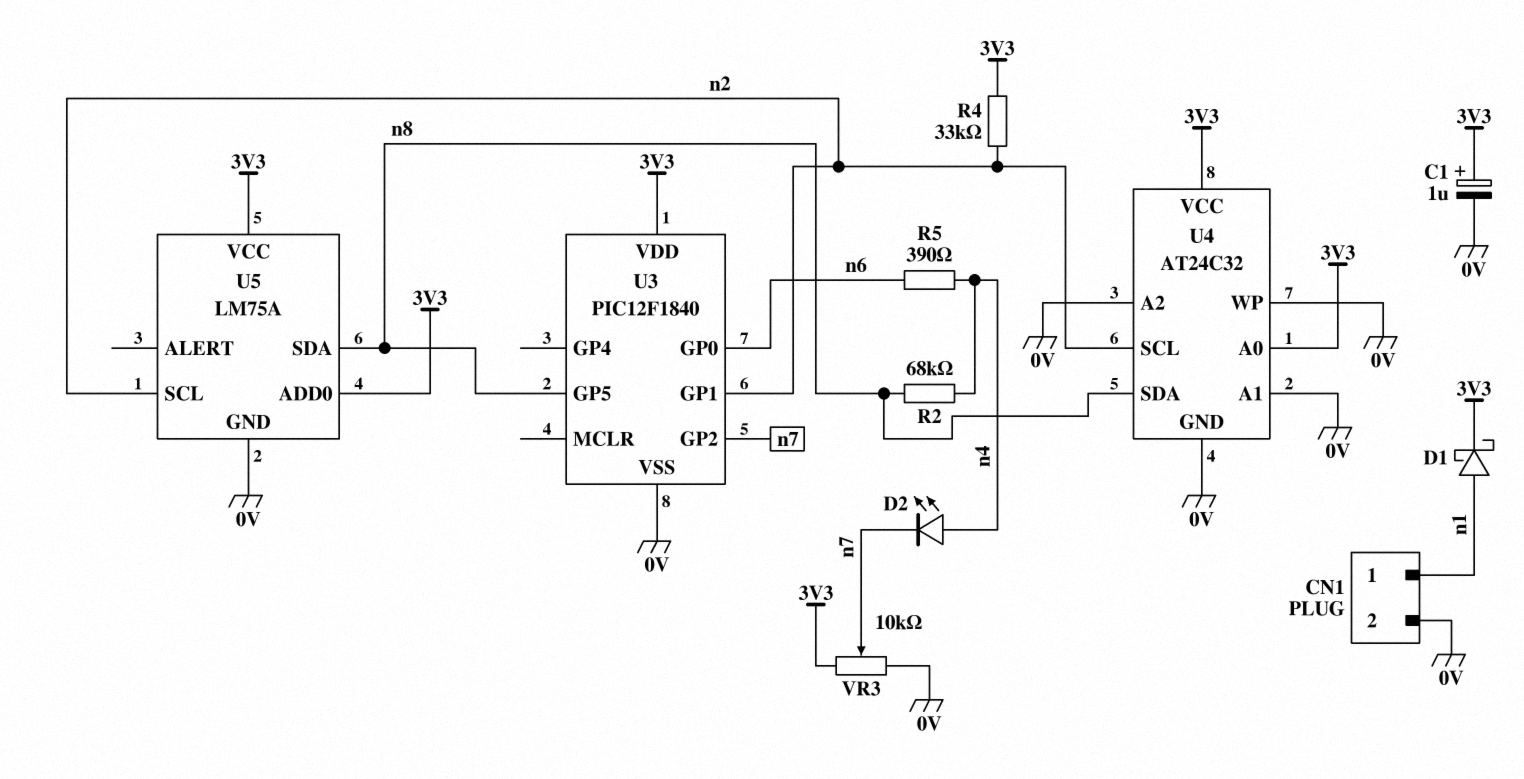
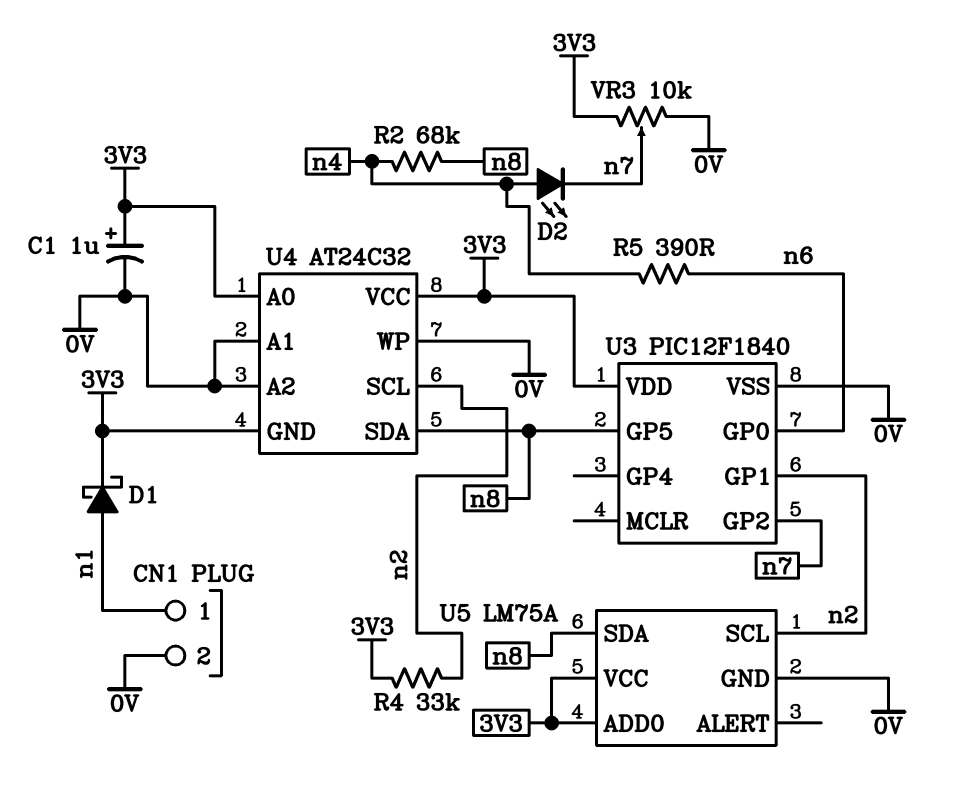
U4 pin GND: 0V -> 3V3

